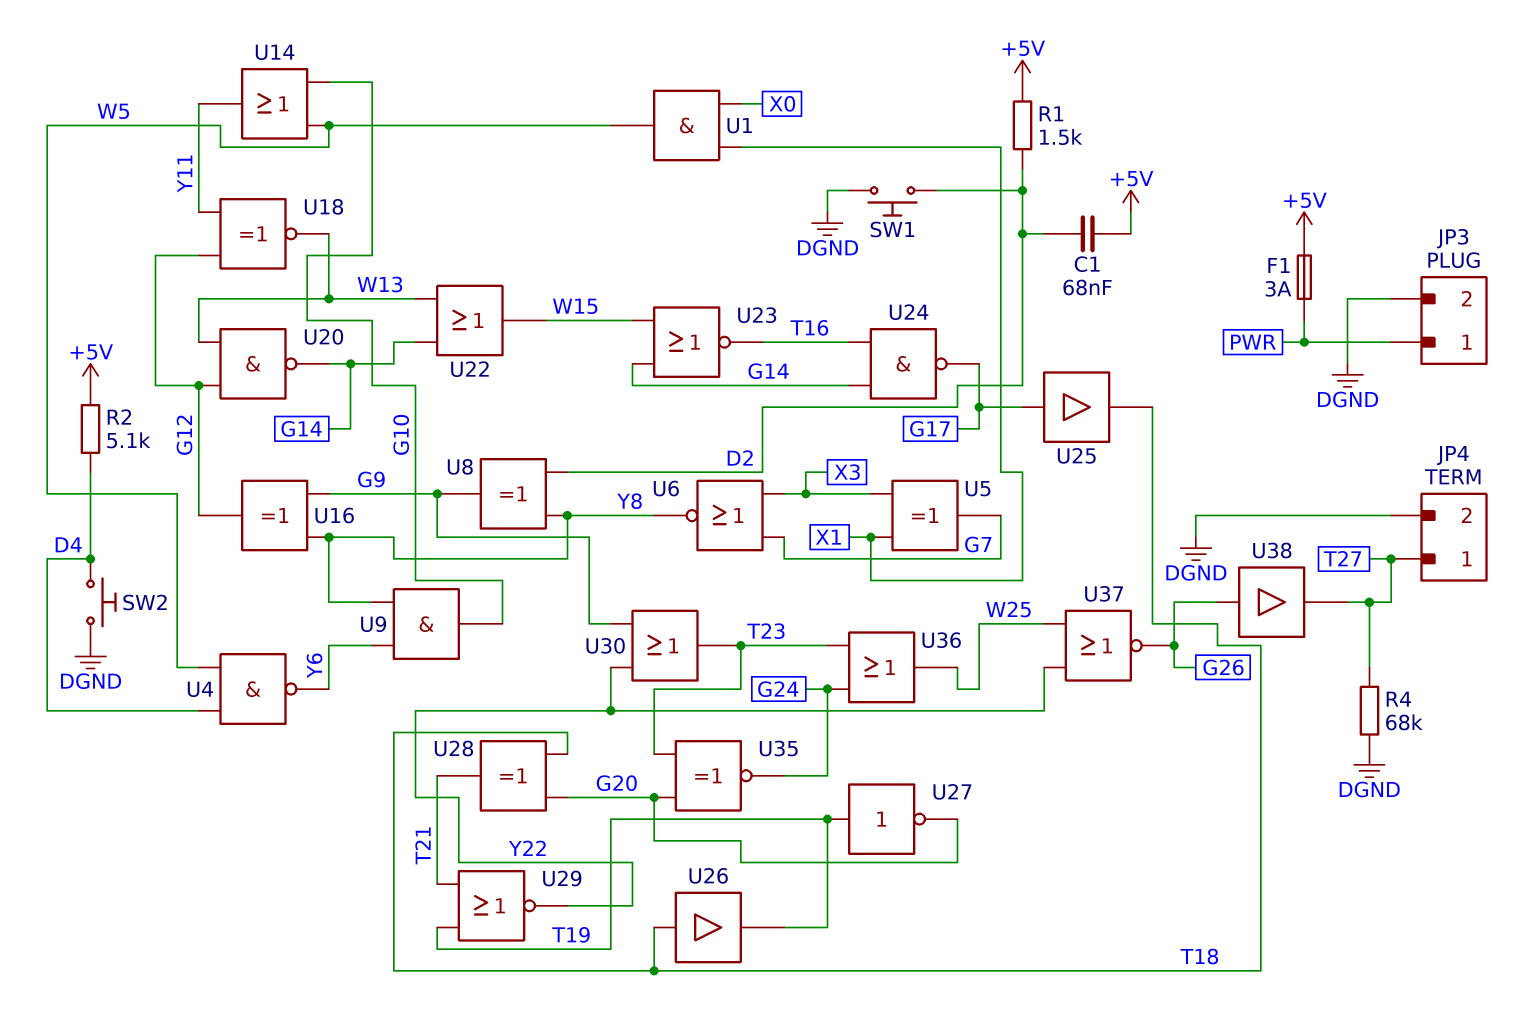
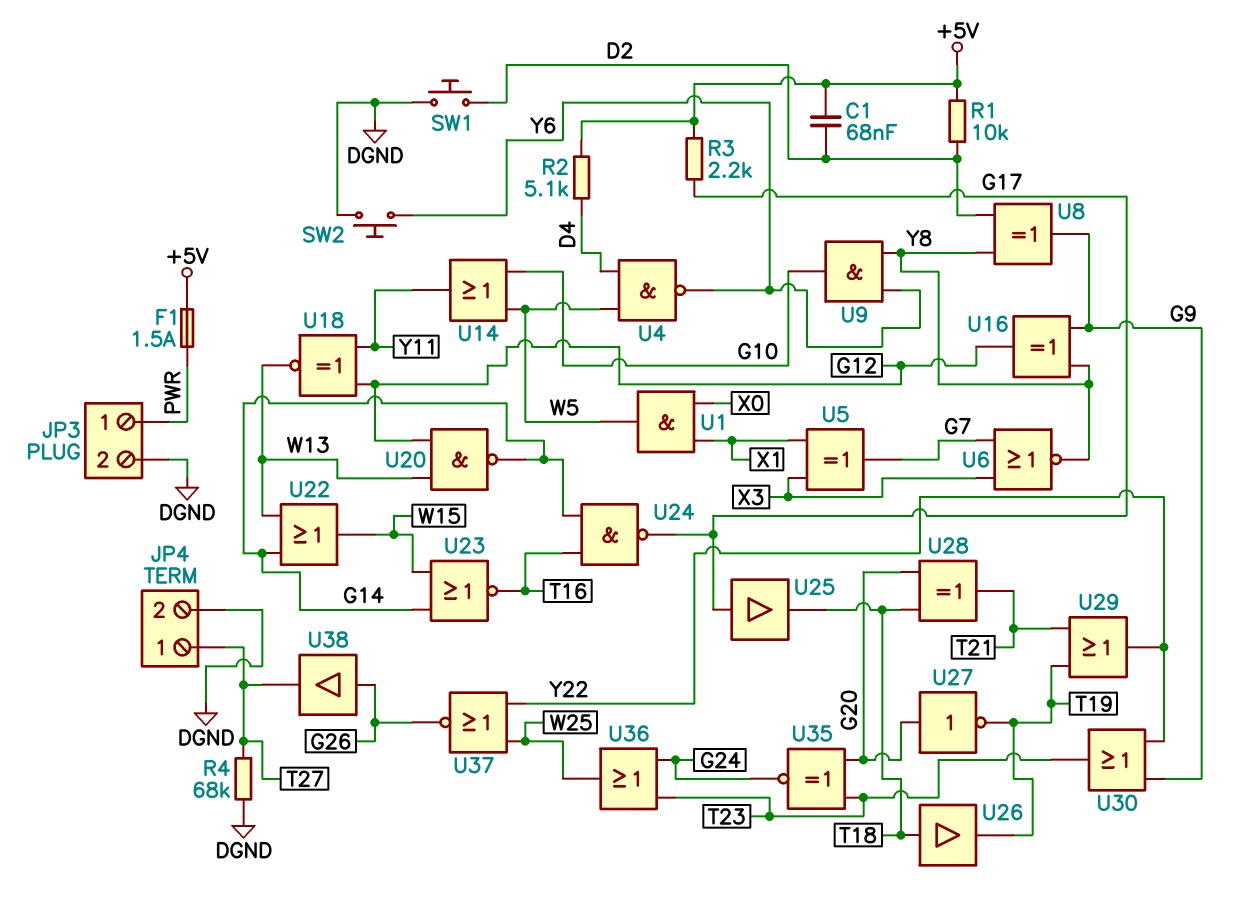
F1: 3A (+5V, PWR) -> 1.5A (+5V, PWR)
R1: 1.5k (+5V, D2) -> 10k (+5V, D2)
R3: none -> 2.2k (+5V, G17)
SW2: button (D4, DGND) -> button (DGND, Y6)
U27: NOT (in T19, out G20) -> NOT (in G20, out T19)
U29: NOR (in T19, in T21, out Y22) -> OR (in T19, in T21, out Y22)

